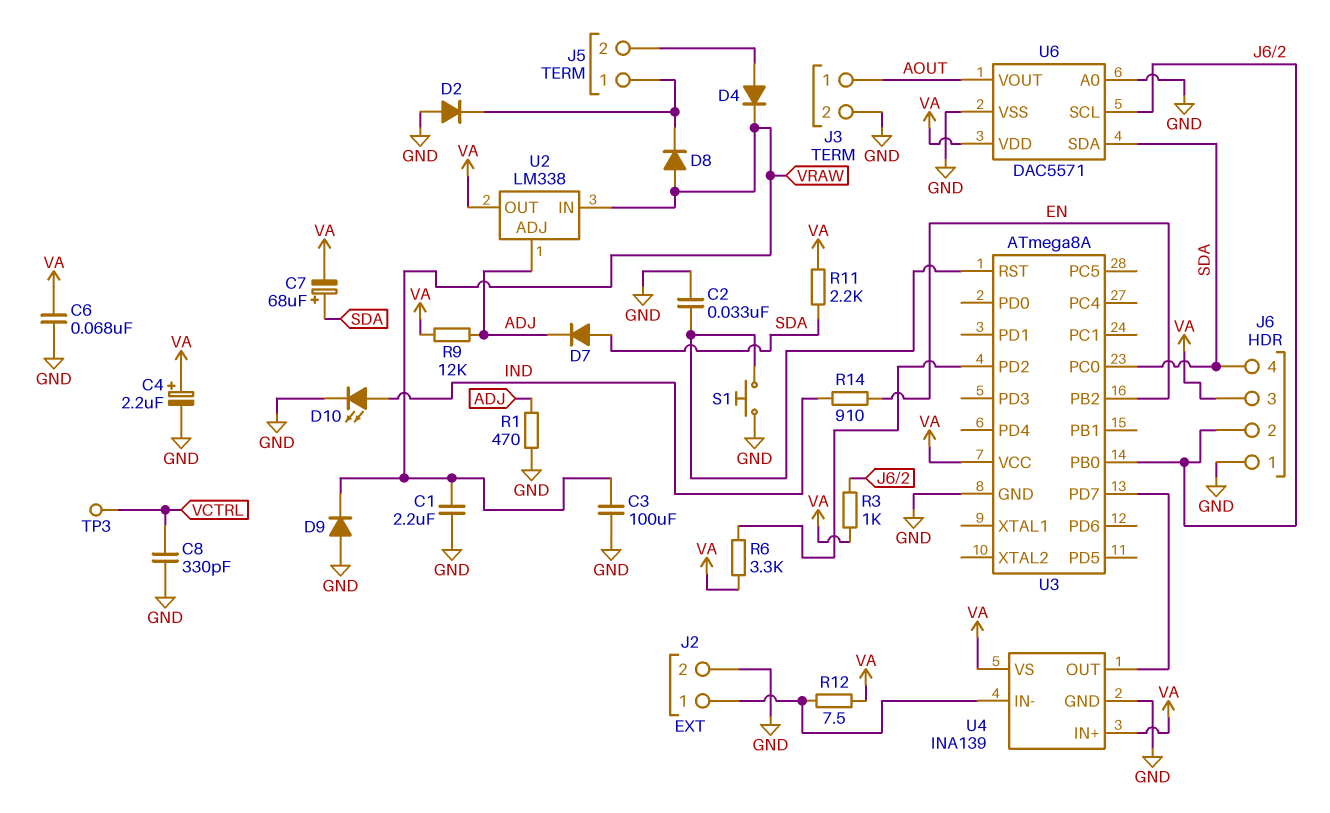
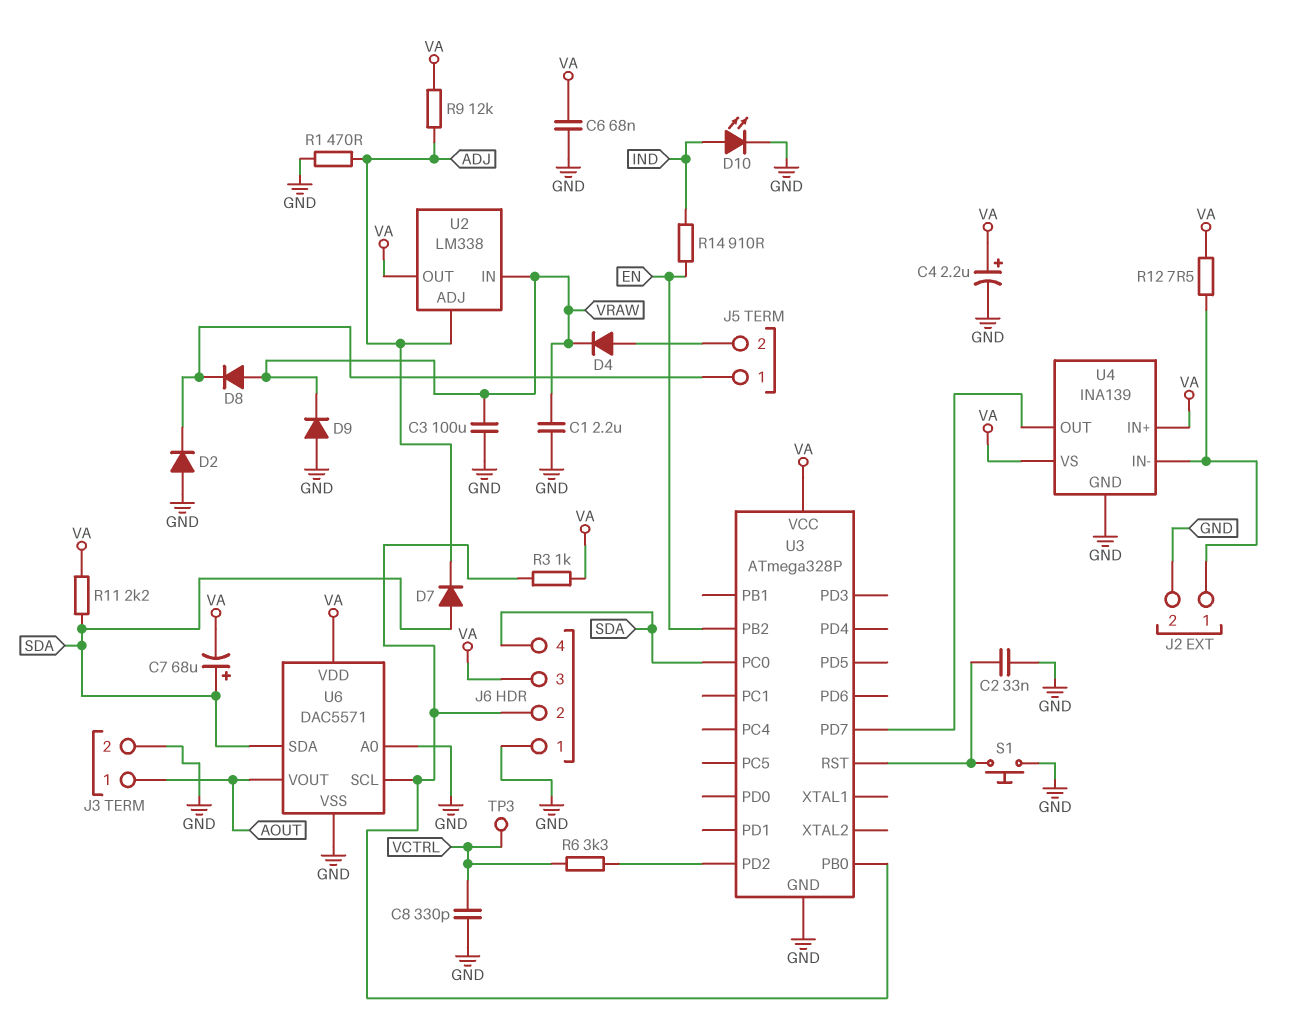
R6: 3.3k (U3/PD2, VA) -> 3.3k (U3/PD2, VCTRL)
U3: ATmega8A -> ATmega328P

